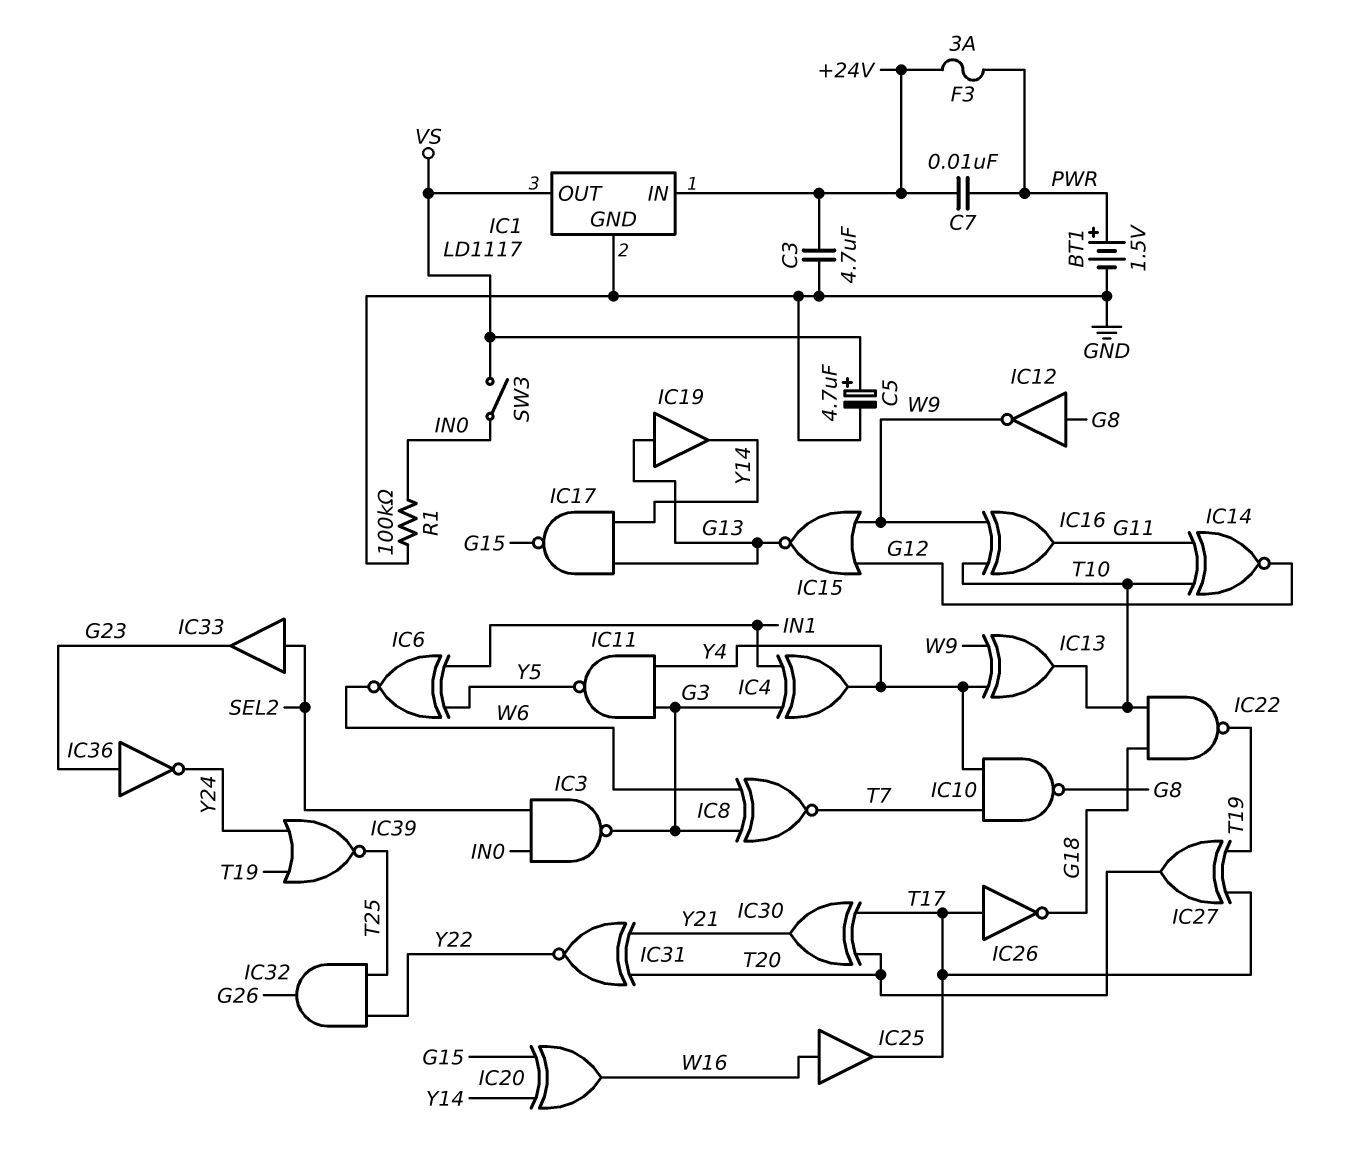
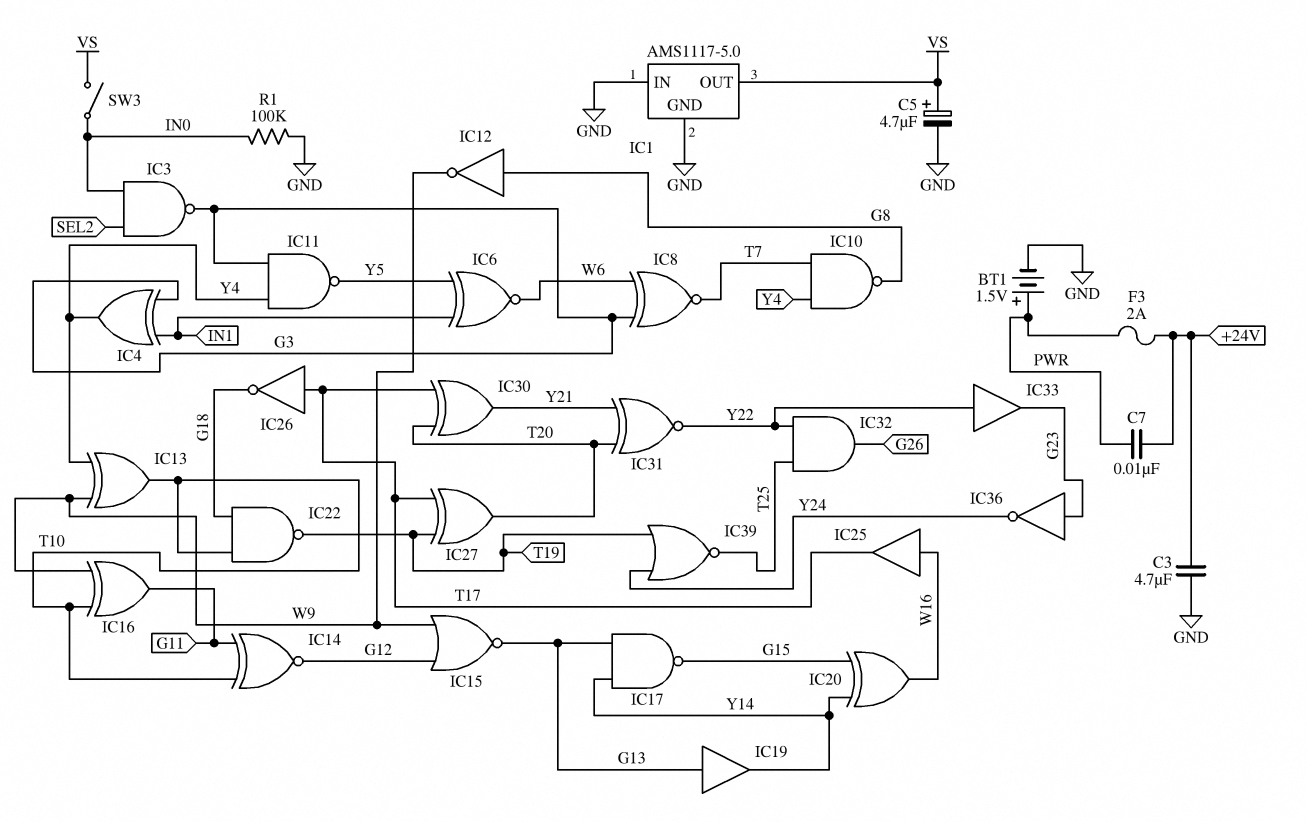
F3: 3A (+24V, PWR) -> 2A (+24V, PWR)
IC1: LD1117 -> AMS1117-5.0
IC1 pin IN: +24V -> GND
IC33: buffer (in SEL2, out G23) -> buffer (in Y22, out G23)

